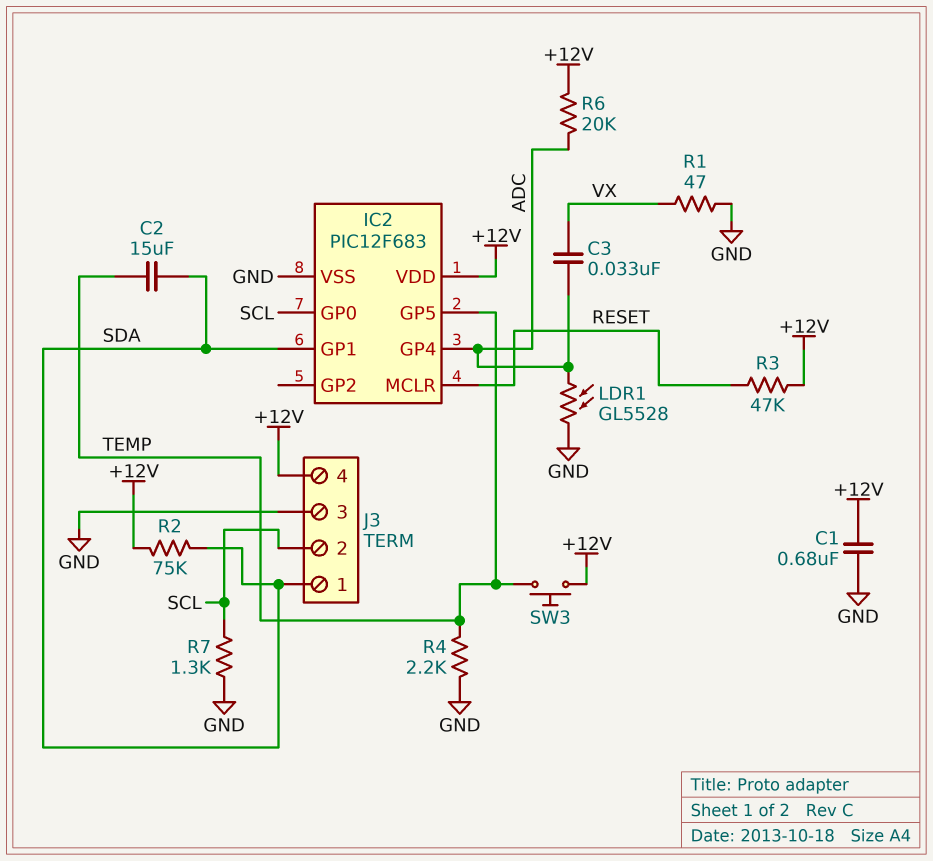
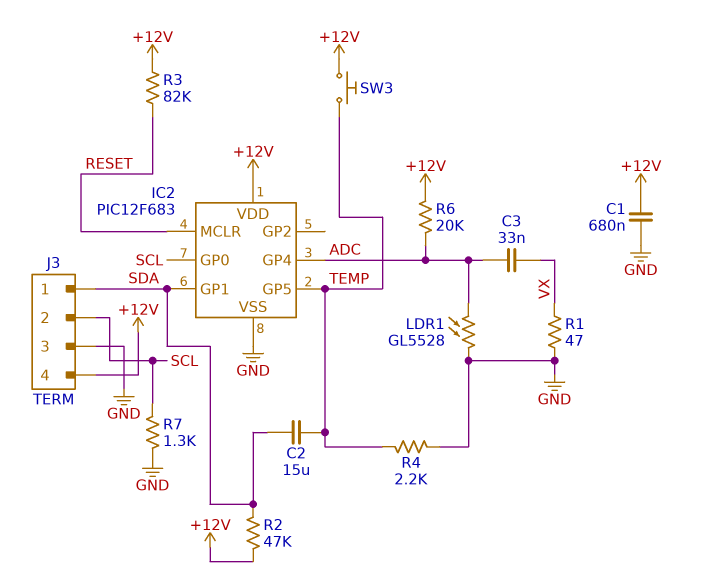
R2: 75k (+12V, SDA) -> 47k (+12V, SDA)
R3: 47k (+12V, RESET) -> 82k (+12V, RESET)

